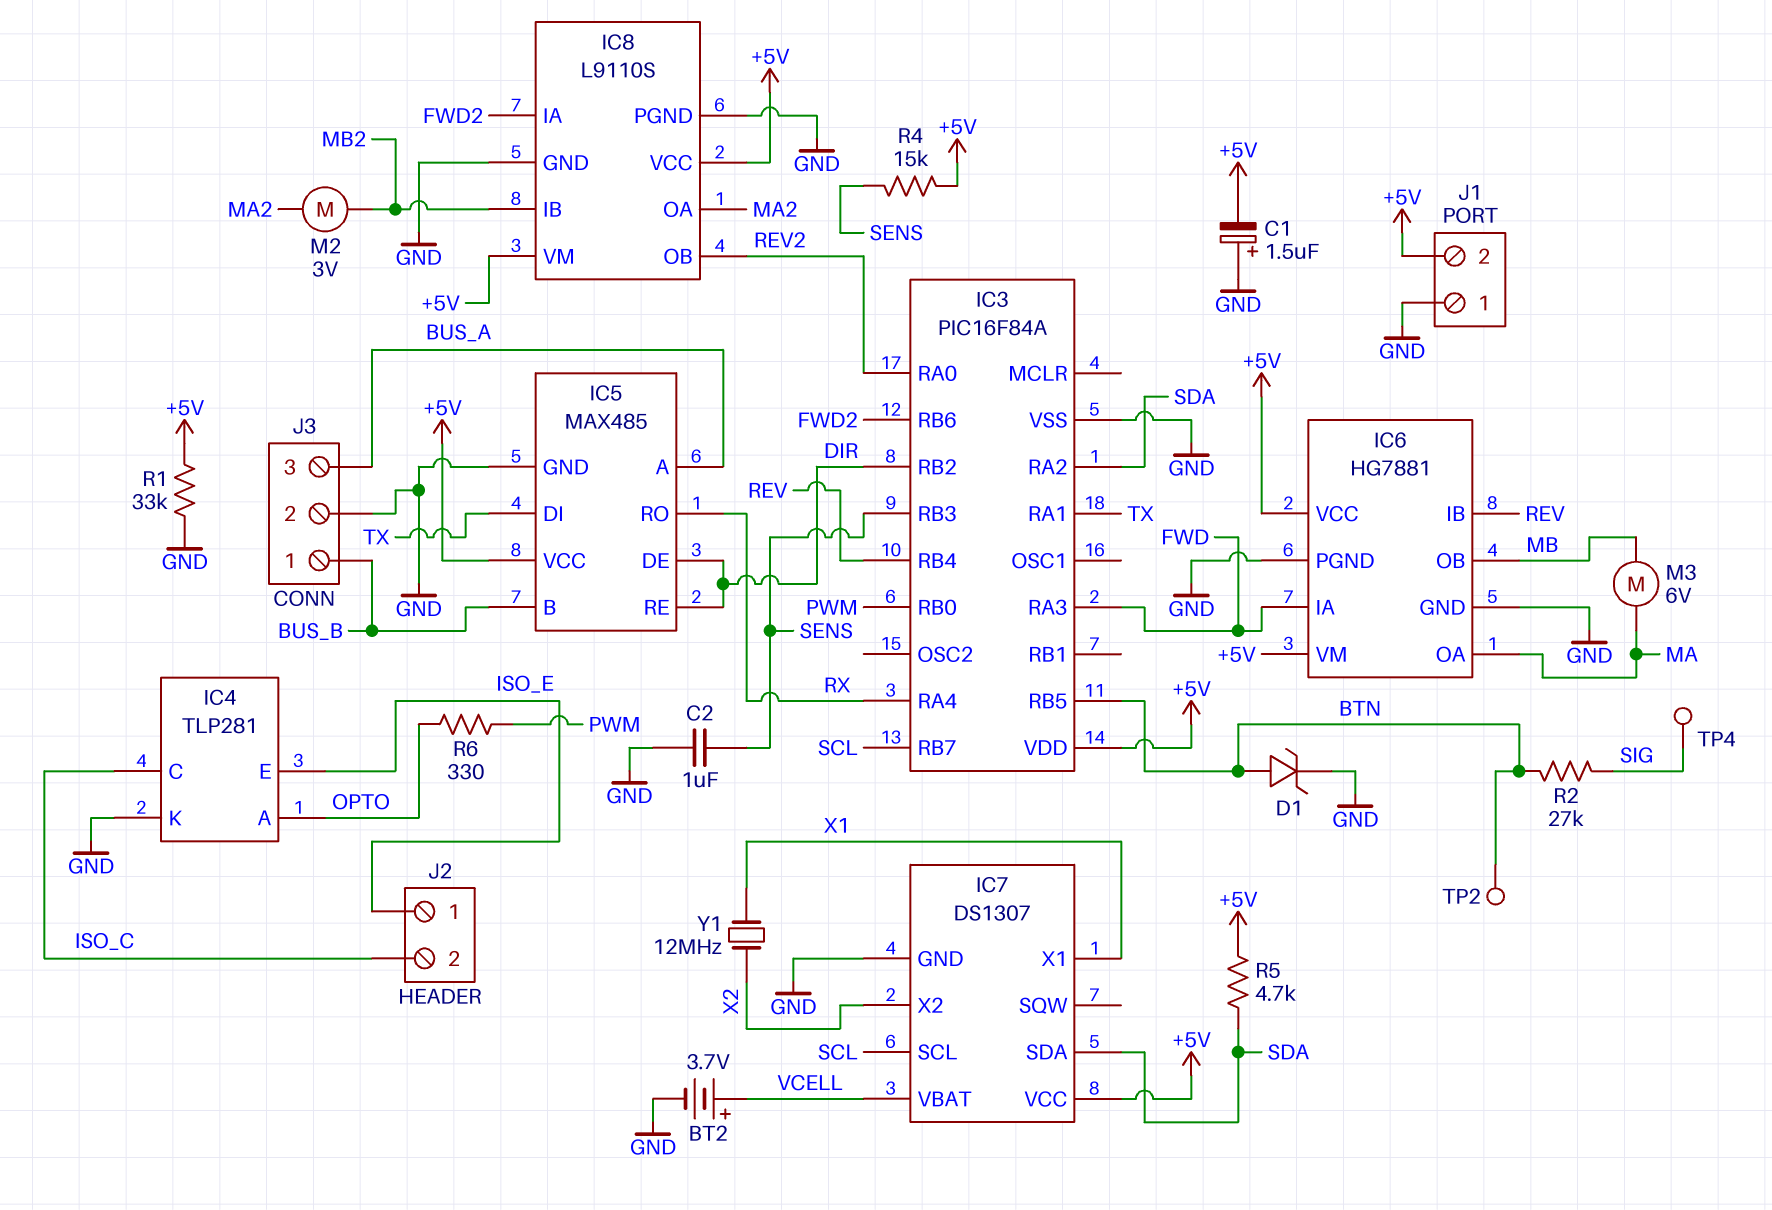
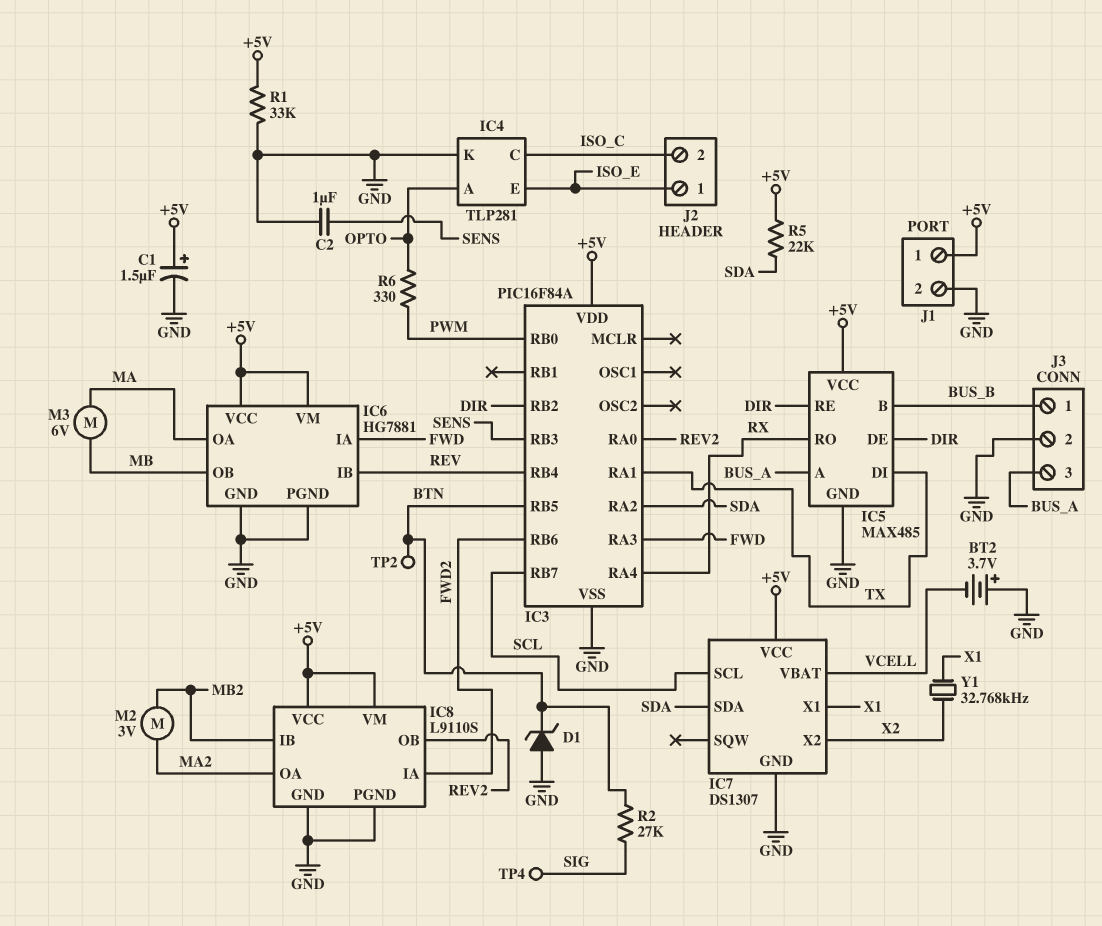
BT2: 3.7V (plus VCELL, minus GND) -> 3.7V (plus GND, minus VCELL)
C1: 1.5uF (plus GND, minus +5V) -> 1.5uF (plus +5V, minus GND)
D1: zener (A BTN, K GND) -> zener (A GND, K BTN)
J1 pin 1: GND -> +5V
J1 pin 2: +5V -> GND
R4: 15k (+5V, SENS) -> none
R5: 4.7k (+5V, SDA) -> 22k (+5V, SDA)
Y1: 12MHz (X1, X2) -> 32.768kHz (X1, X2)

